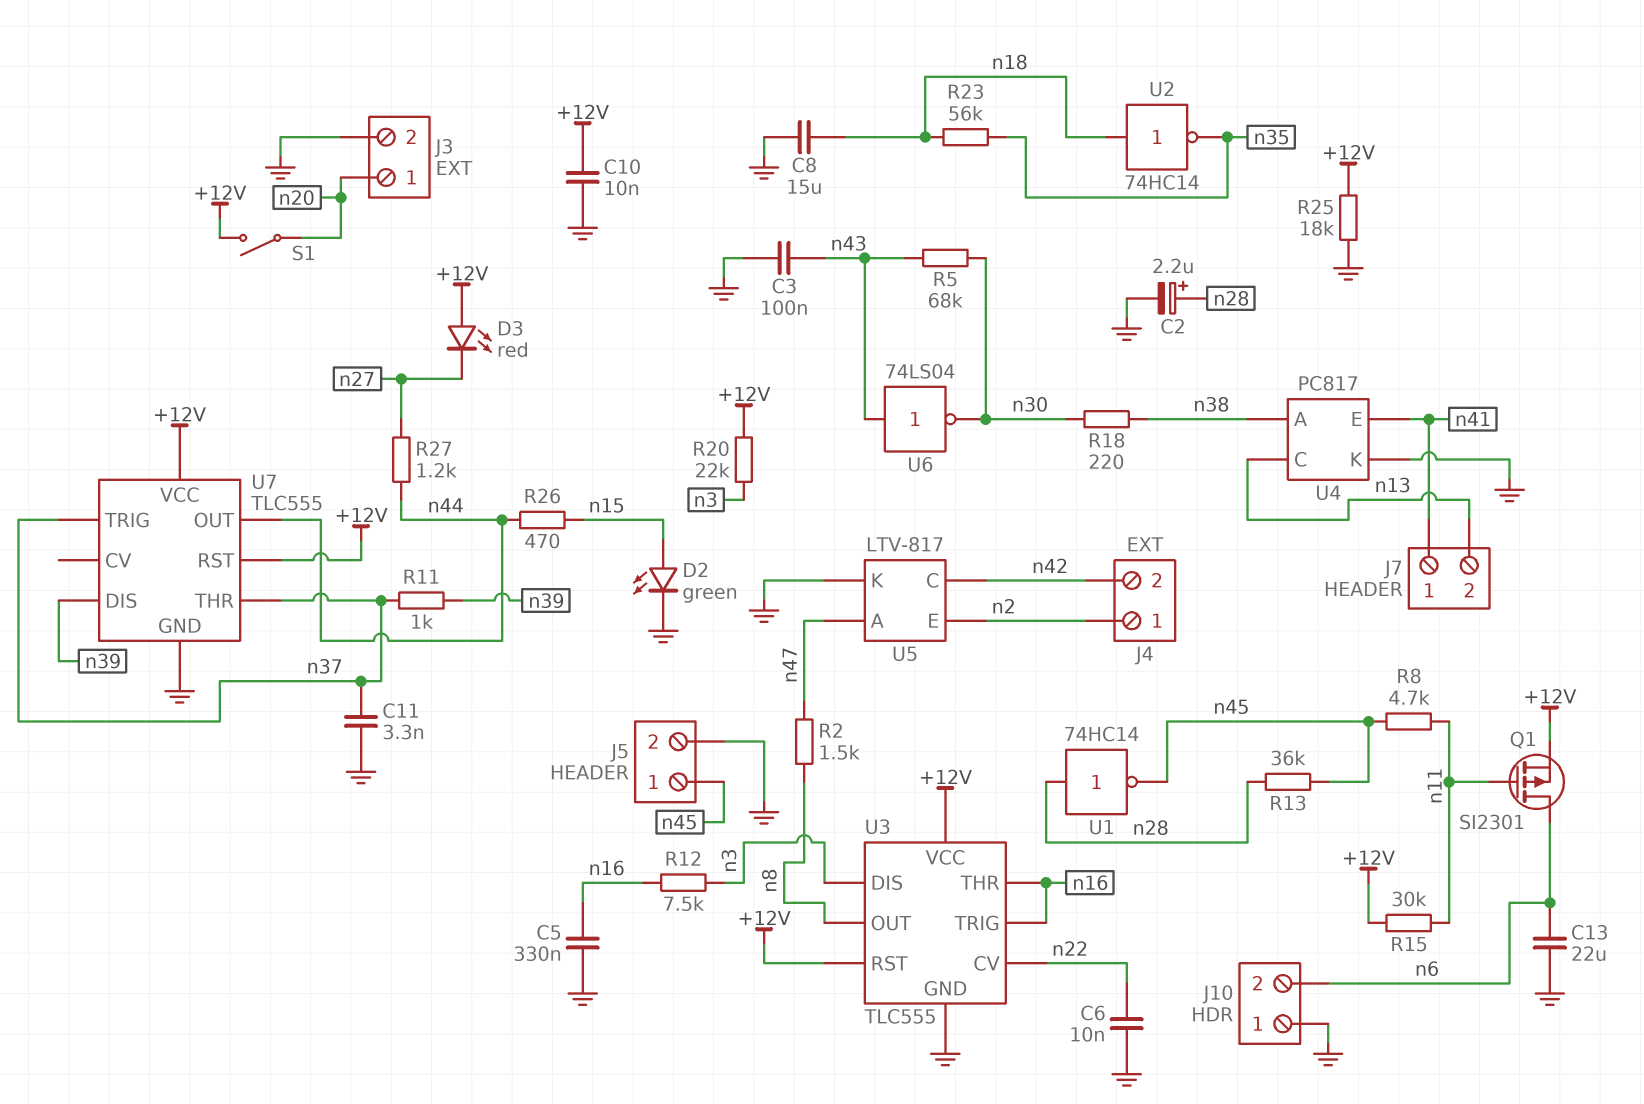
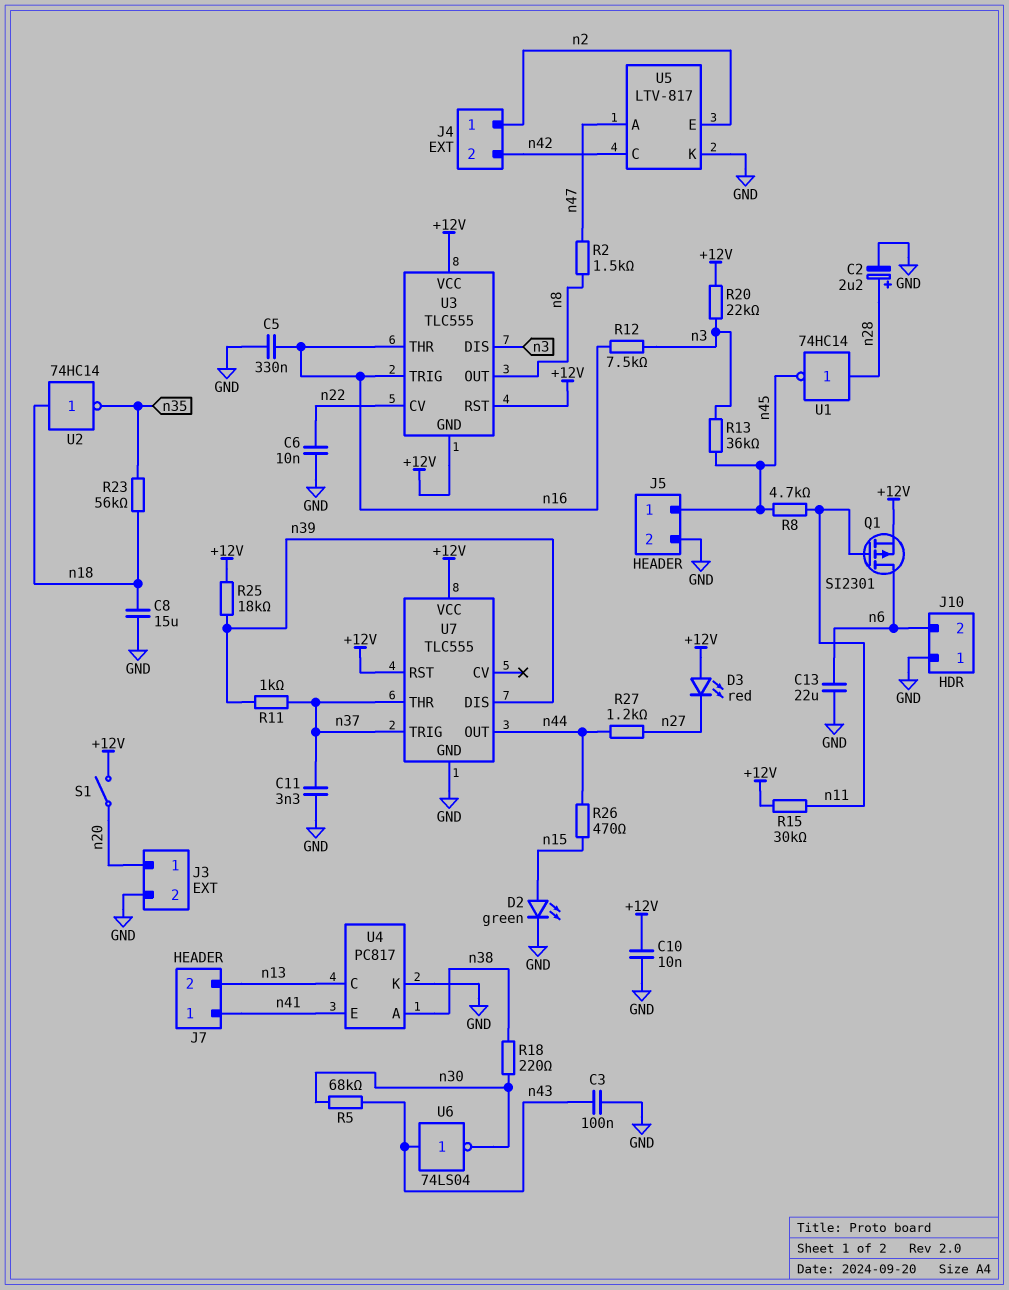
R13: 36k (n28, n45) -> 36k (n3, n45)
R25: 18k (+12V, GND) -> 18k (+12V, n39)
U3 pin GND: GND -> +12V

